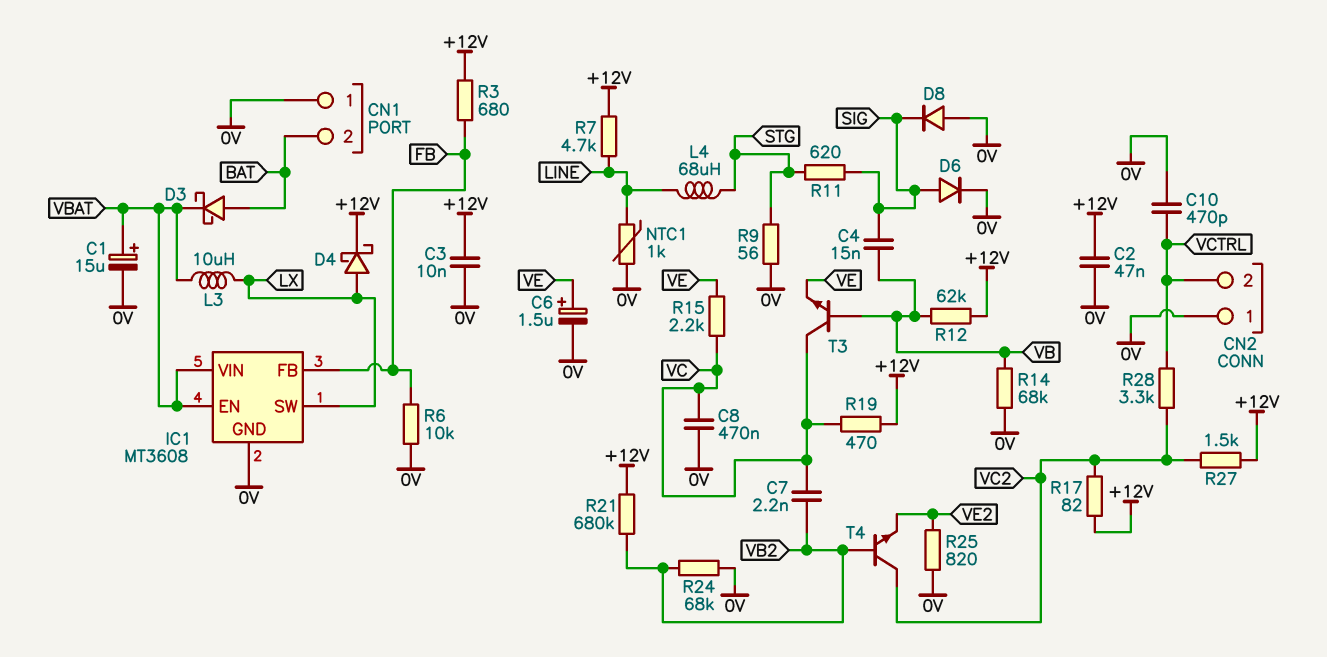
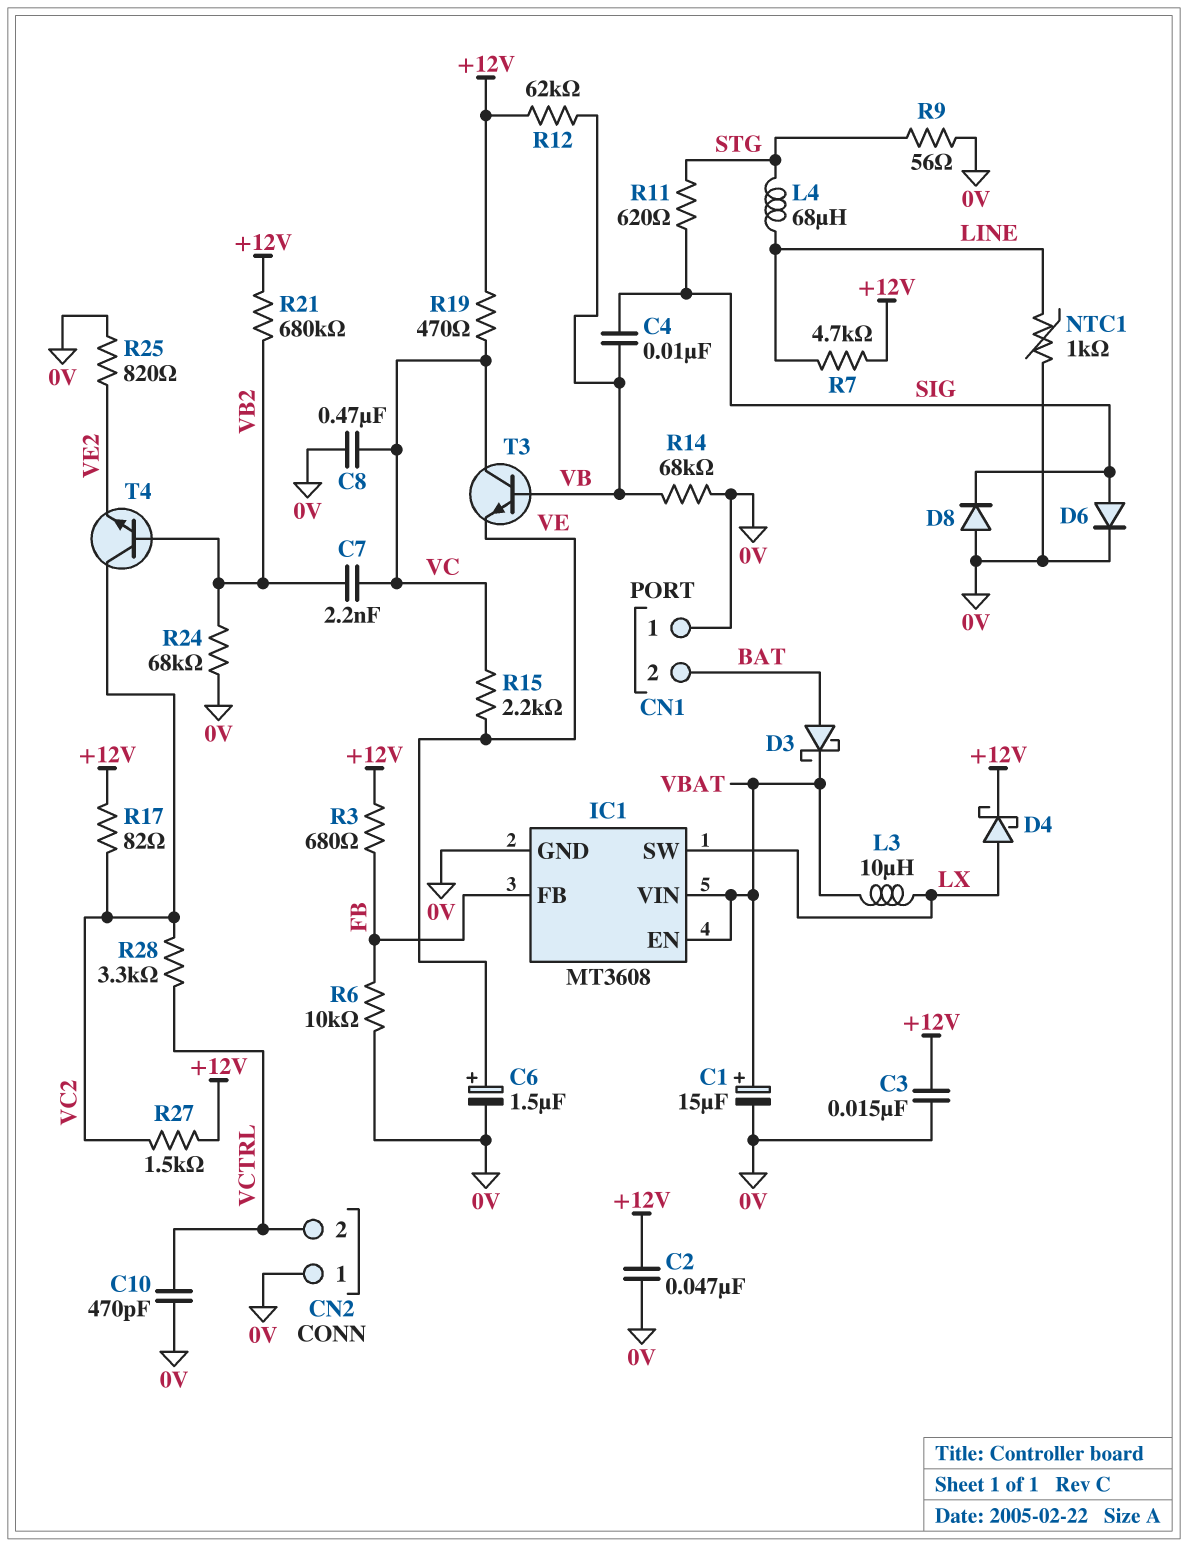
C3: 10nF (+12V, 0V) -> 15nF (+12V, 0V)
C4: 15nF (SIG, VB) -> 10nF (SIG, VB)

